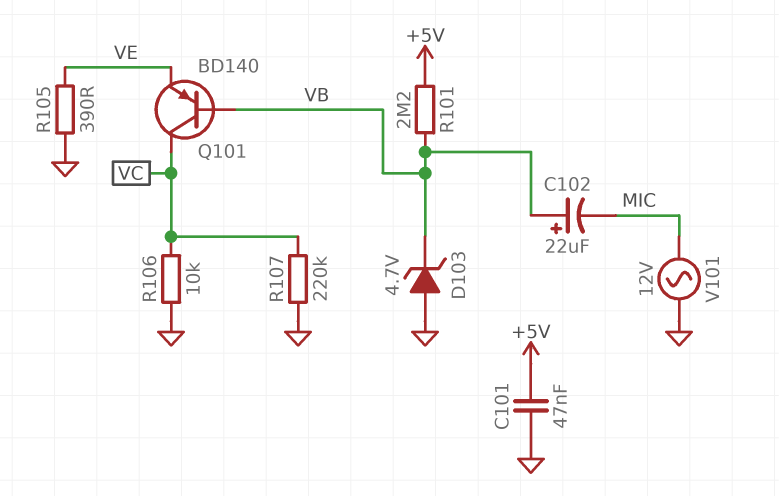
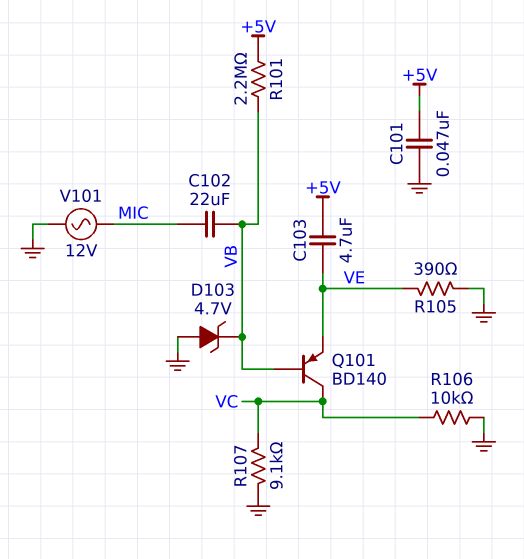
C102: 22uF (plus VB, minus MIC) -> 22uF (MIC, VB)
C103: none -> 4.7uF (+5V, VE)
R107: 220k (GND, VC) -> 9.1k (GND, VC)

